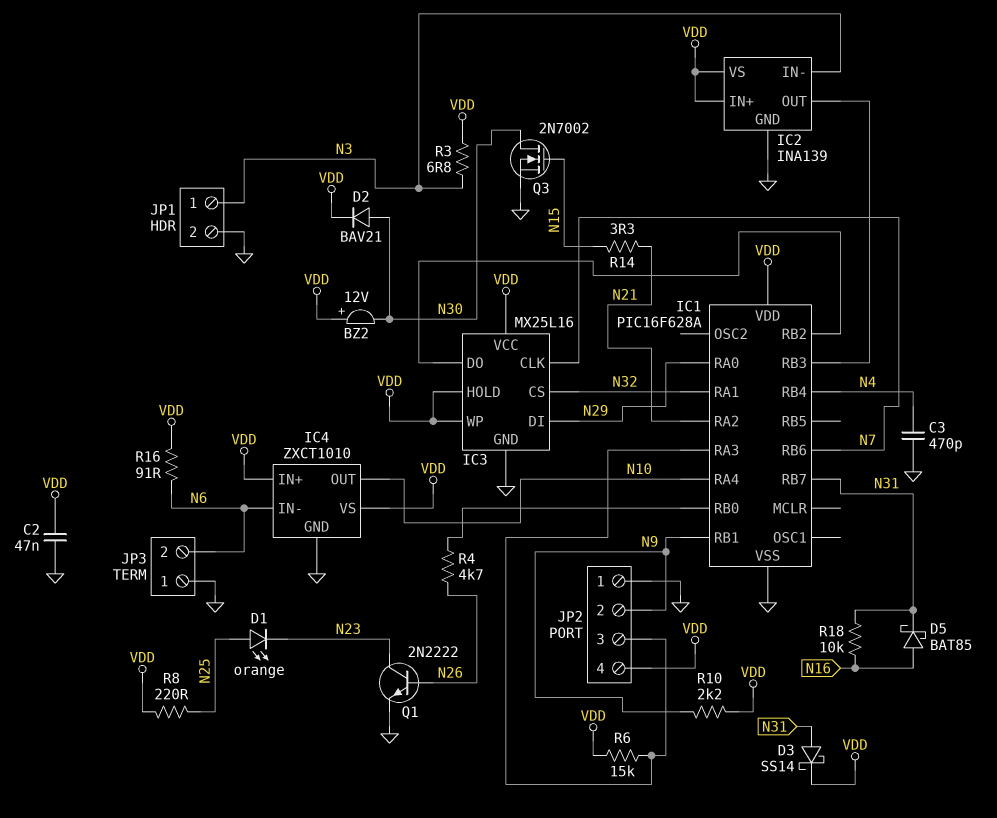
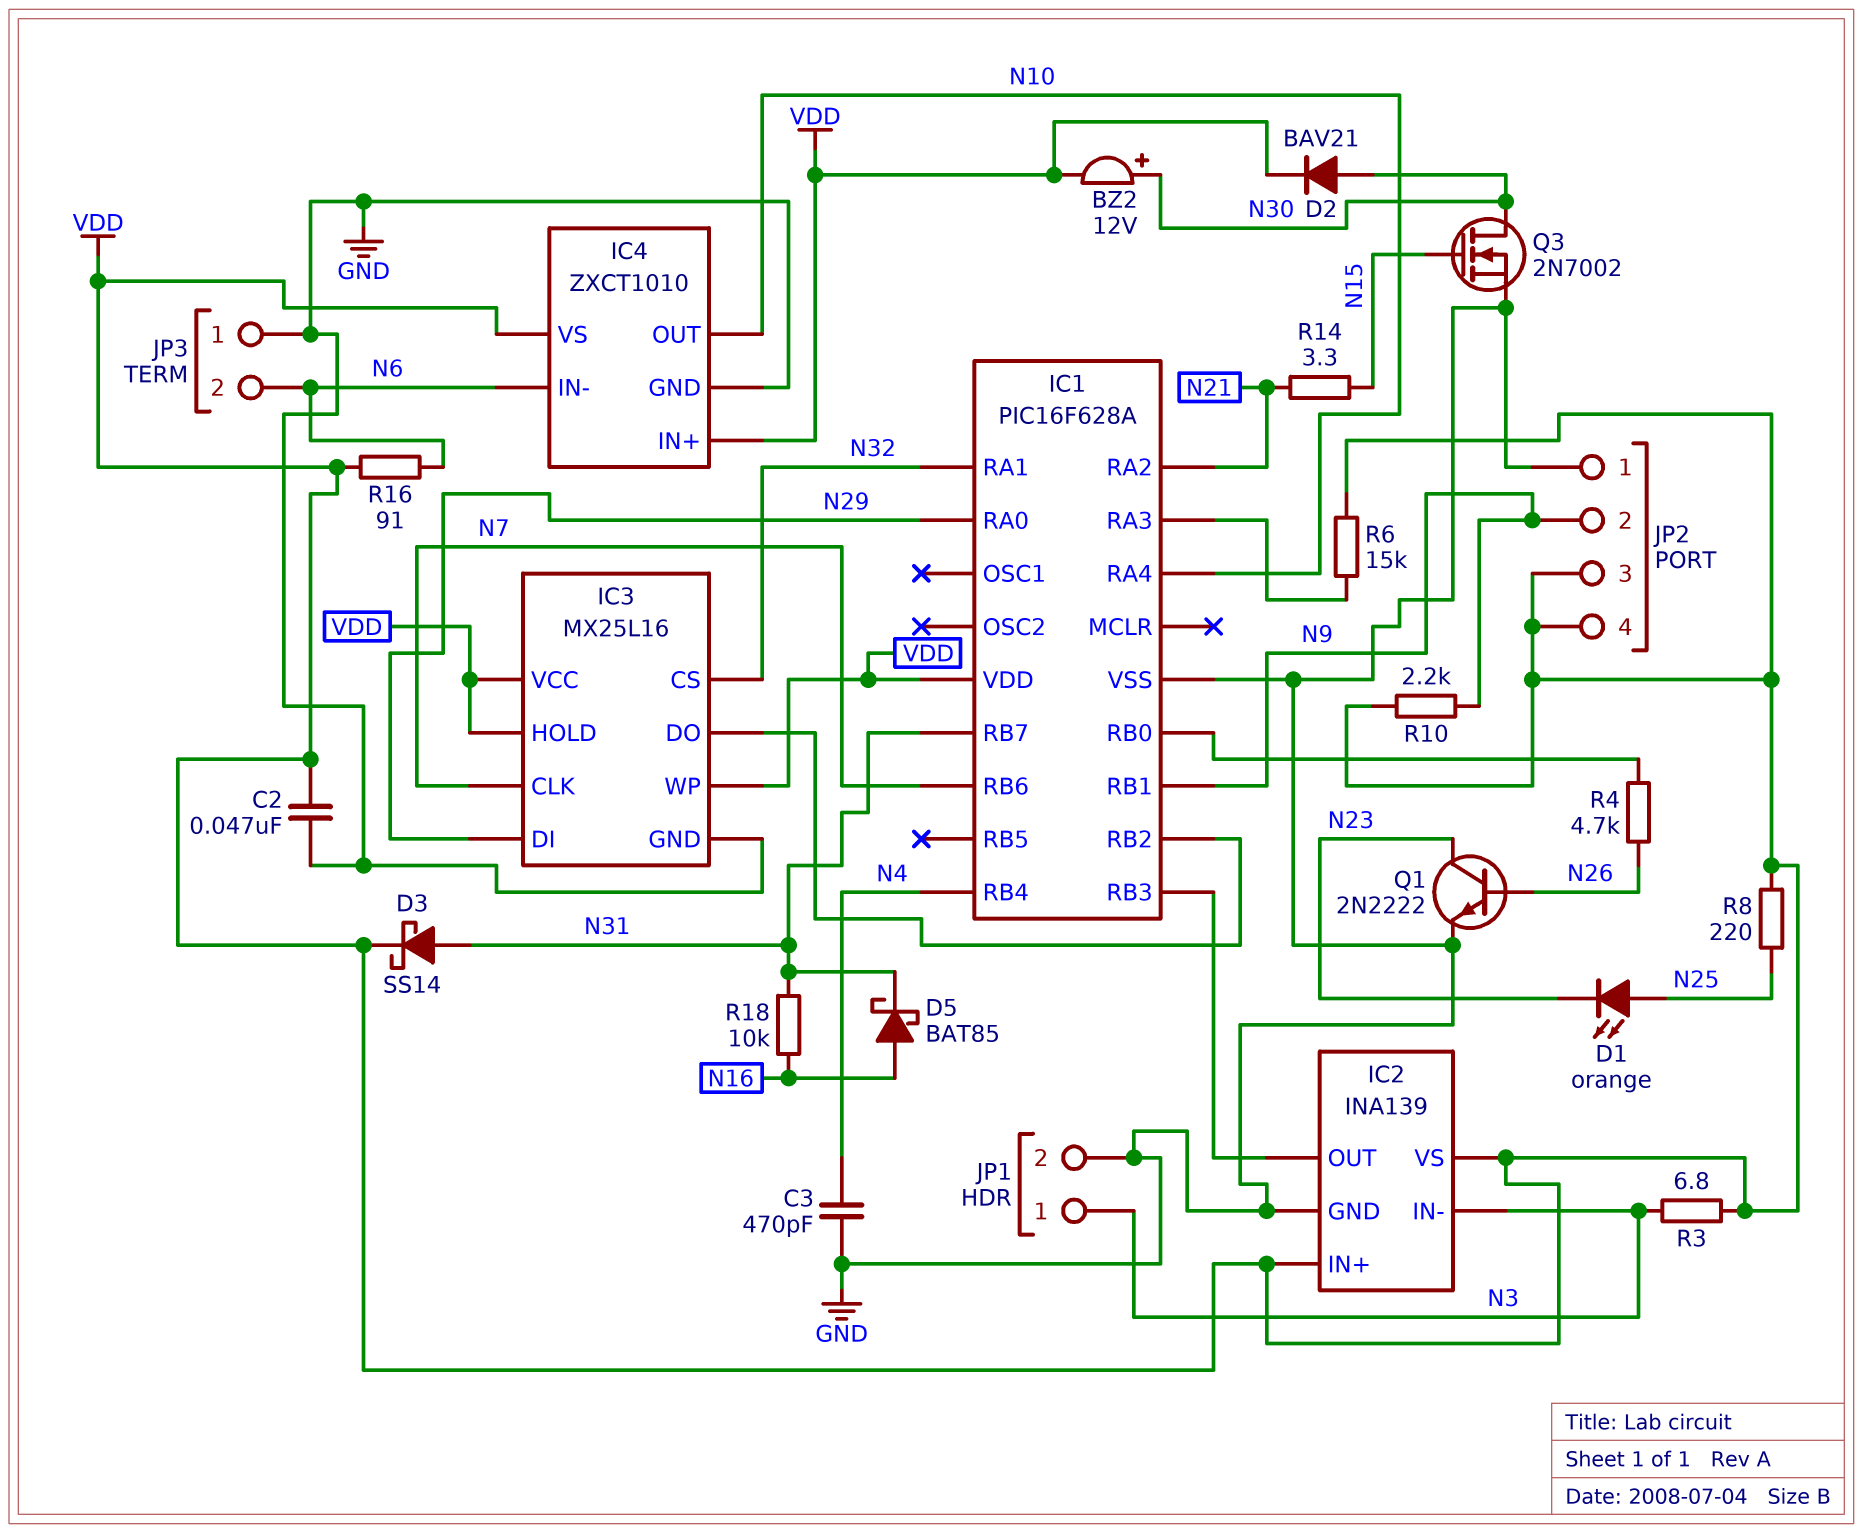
BZ2: buzzer 12V (plus VDD, minus N30) -> buzzer 12V (plus N30, minus VDD)
JP2 pin 3: IC1/RA3 -> VDD

